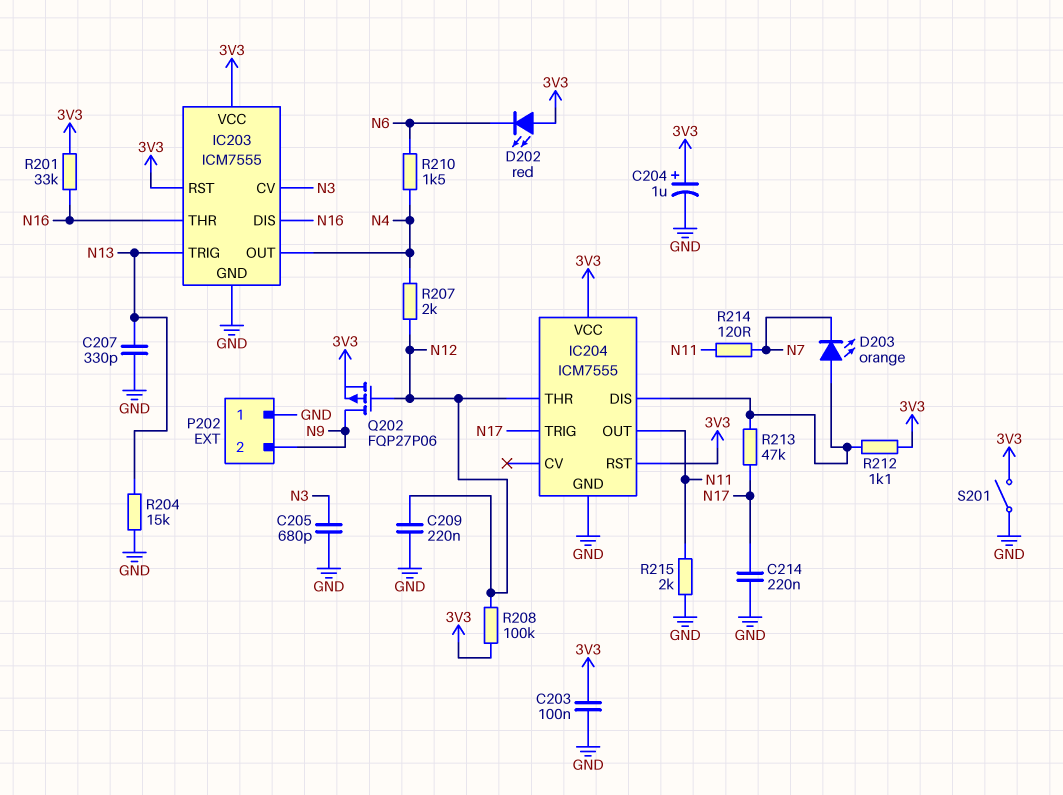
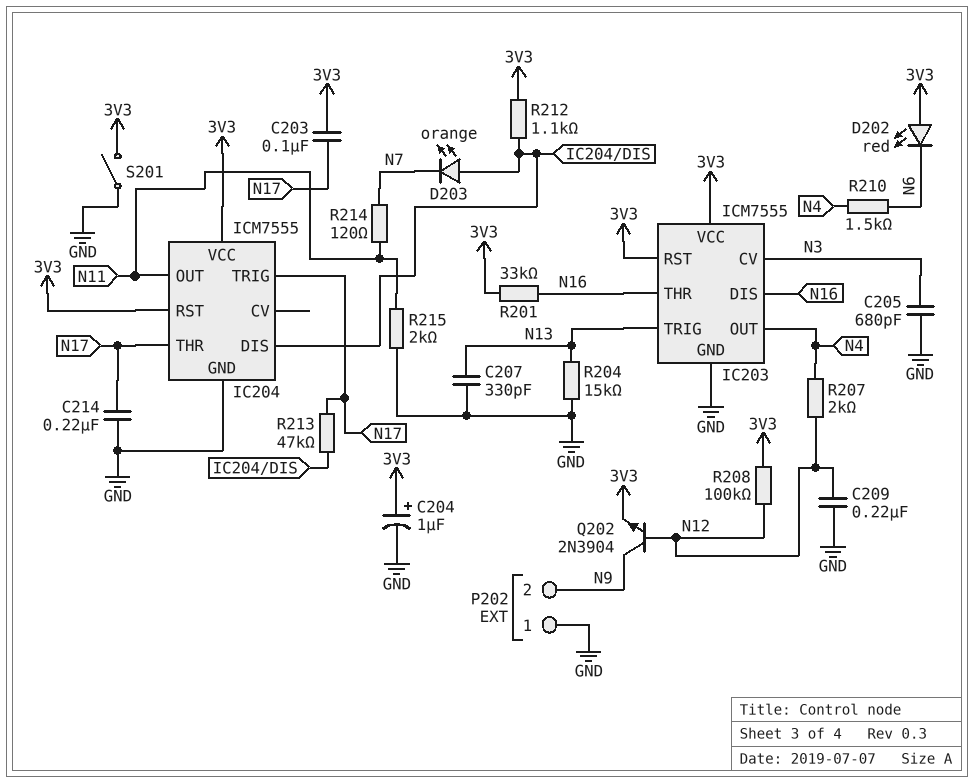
C203: 100nF (3V3, GND) -> 100nF (3V3, N17)
IC204 pin THR: N12 -> N17
Q202: PMOS FQP27P06 (G N12, D N9, S 3V3) -> NPN 2N3904 (B N12, C N9, E 3V3)

